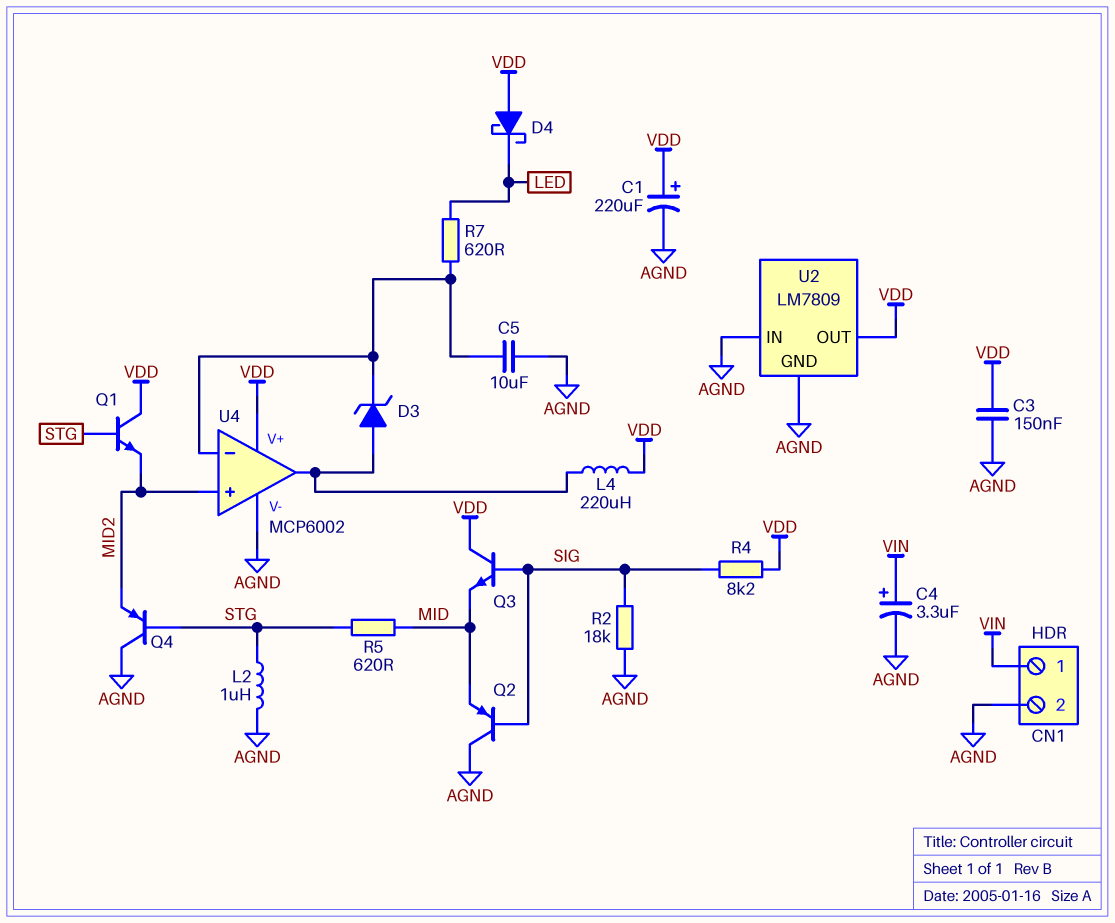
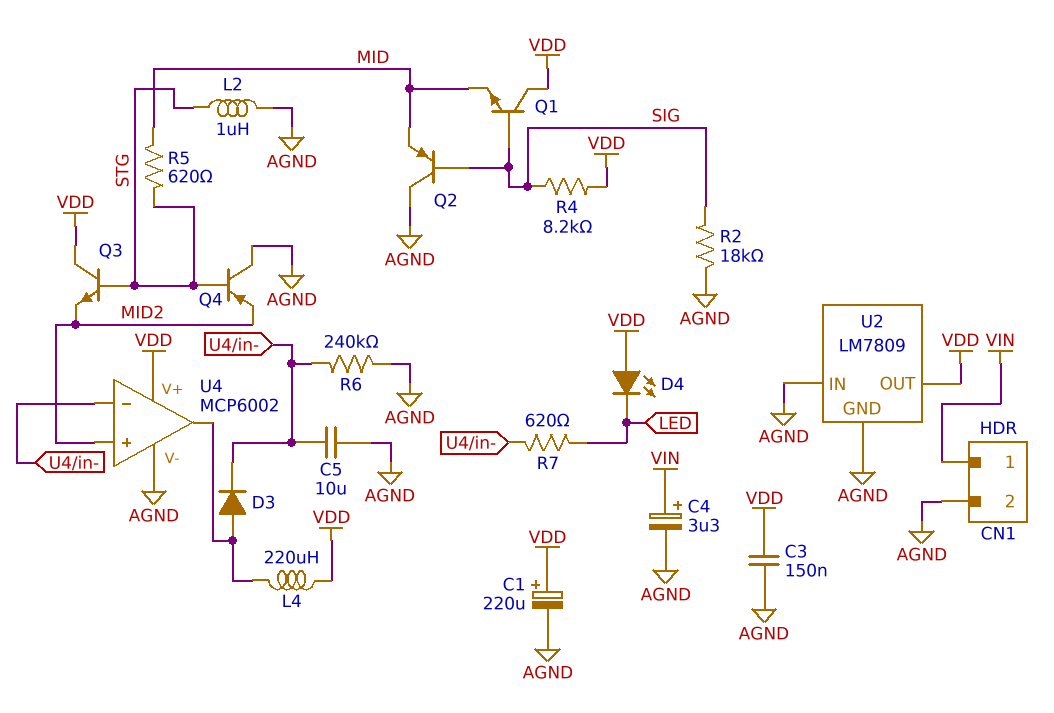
D3: zener (A U4/out, K U4/in-) -> diode (A U4/out, K U4/in-)
D4: schottky (A VDD, K LED) -> LED (A VDD, K LED)
Q1: NPN (B STG, C VDD, E MID2) -> NPN (B SIG, C VDD, E MID)
Q3: NPN (B SIG, C VDD, E MID) -> NPN (B STG, C VDD, E MID2)
R6: none -> 240k (AGND, U4/in-)

